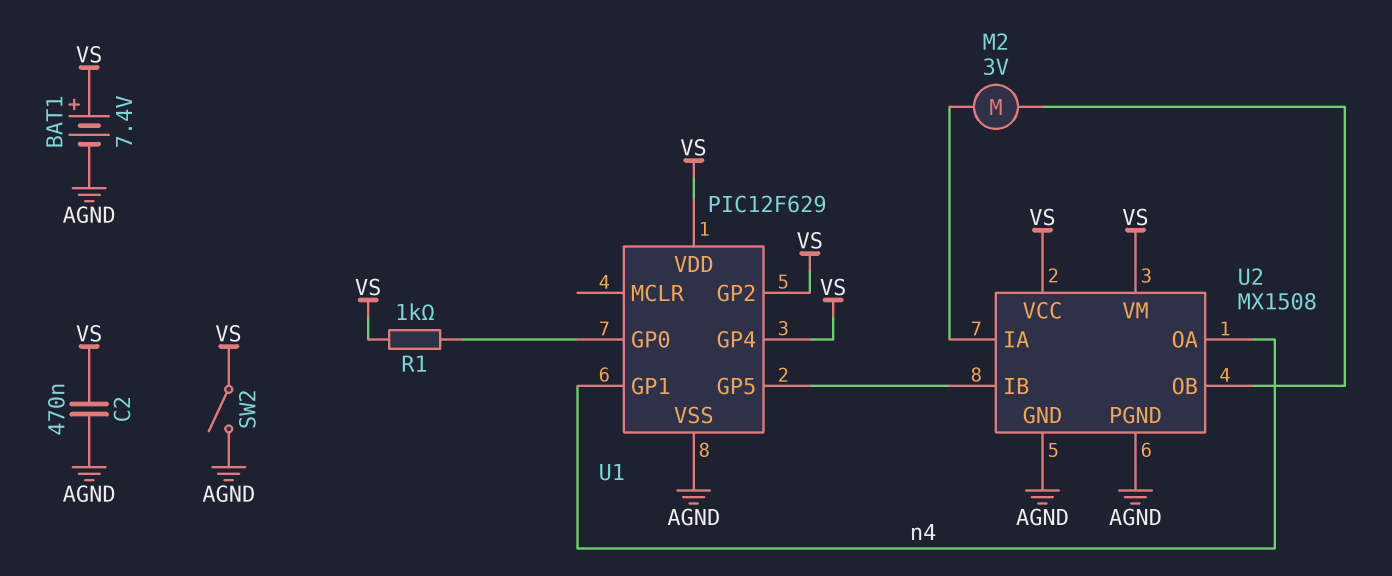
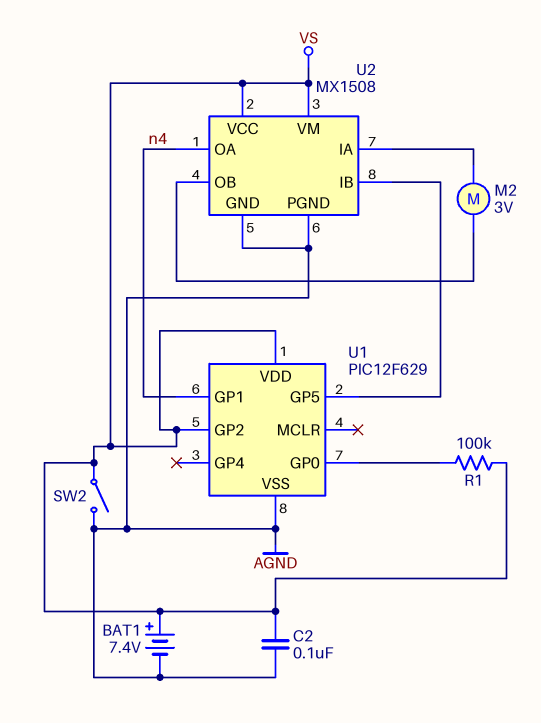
C2: 470nF (AGND, VS) -> 100nF (AGND, VS)
R1: 1k (U1/GP0, VS) -> 100k (U1/GP0, VS)
U1 pin GP4: VS -> none

